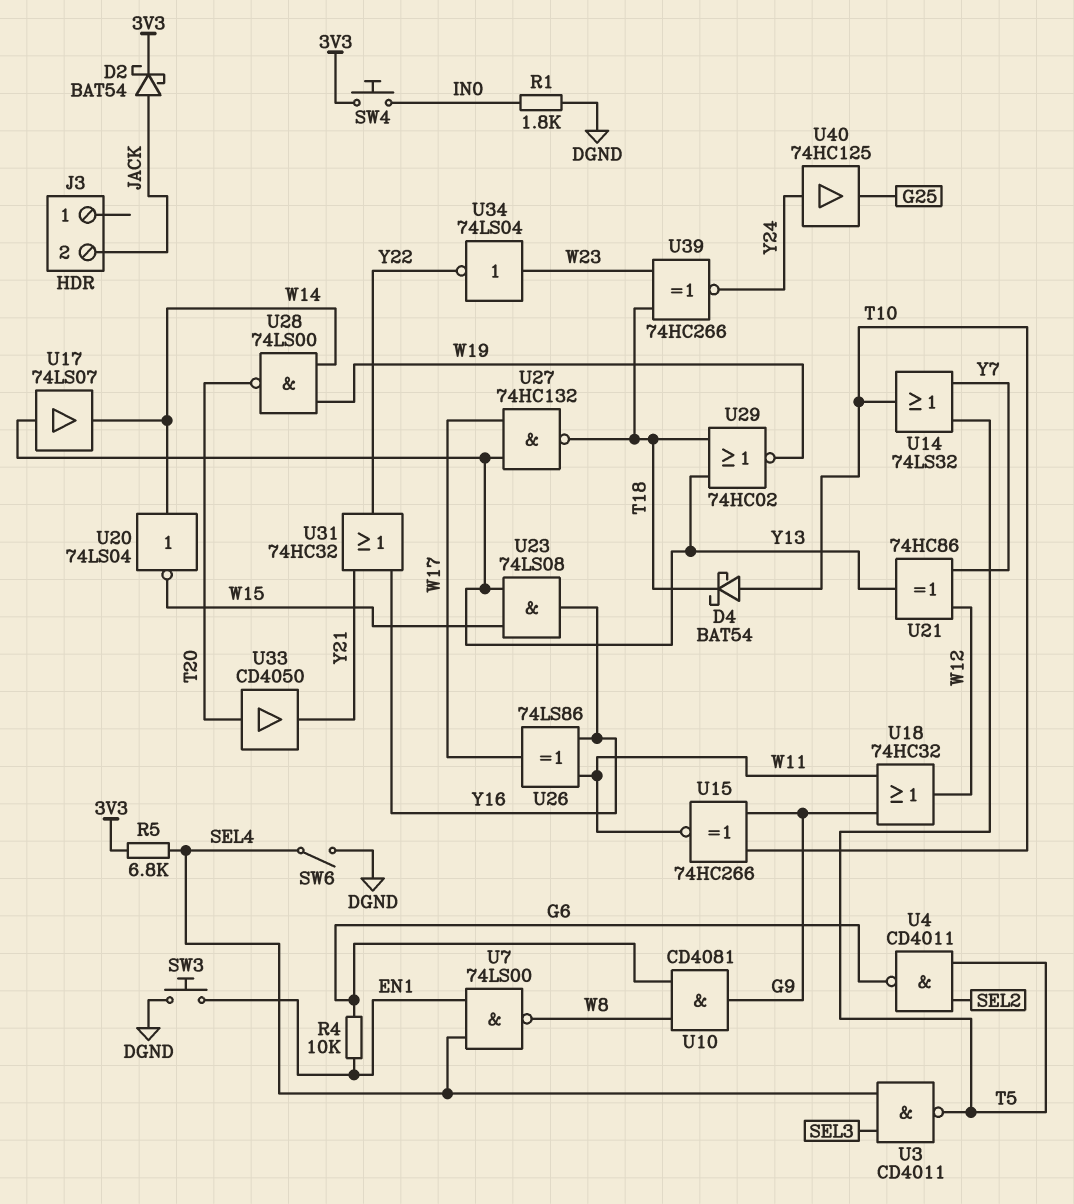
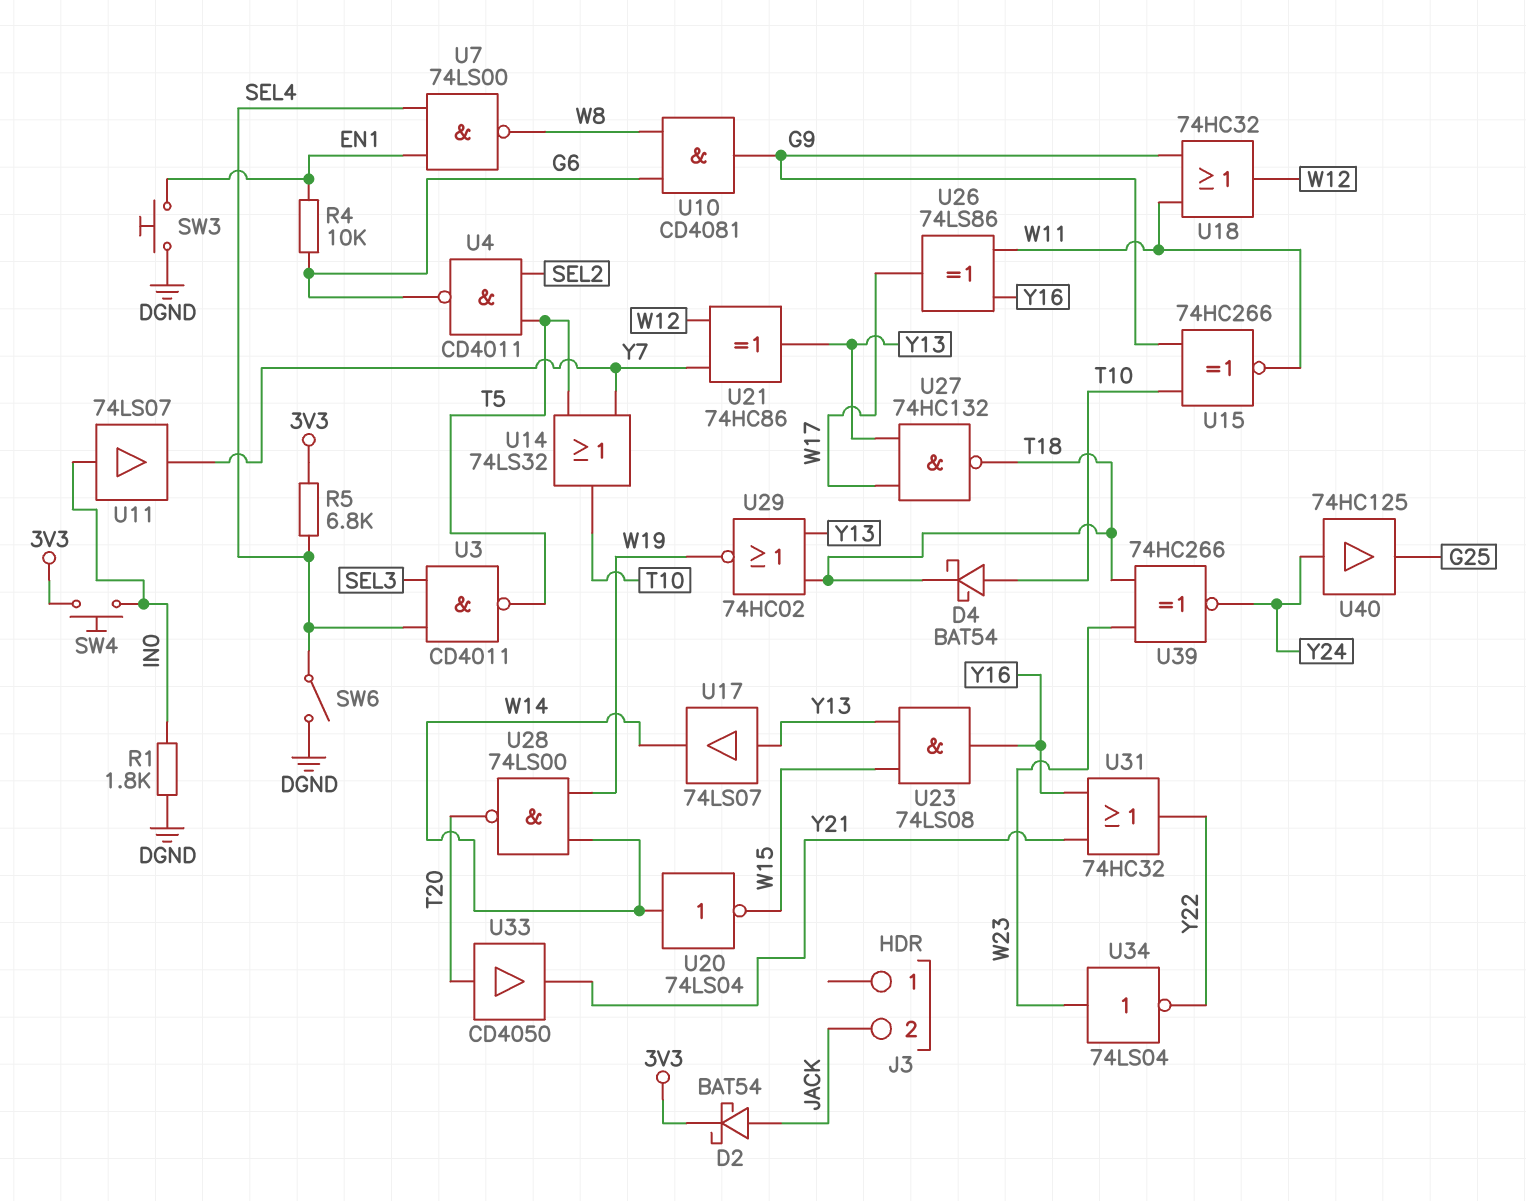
U11: none -> buffer 74LS07 (in IN0, out Y7)

